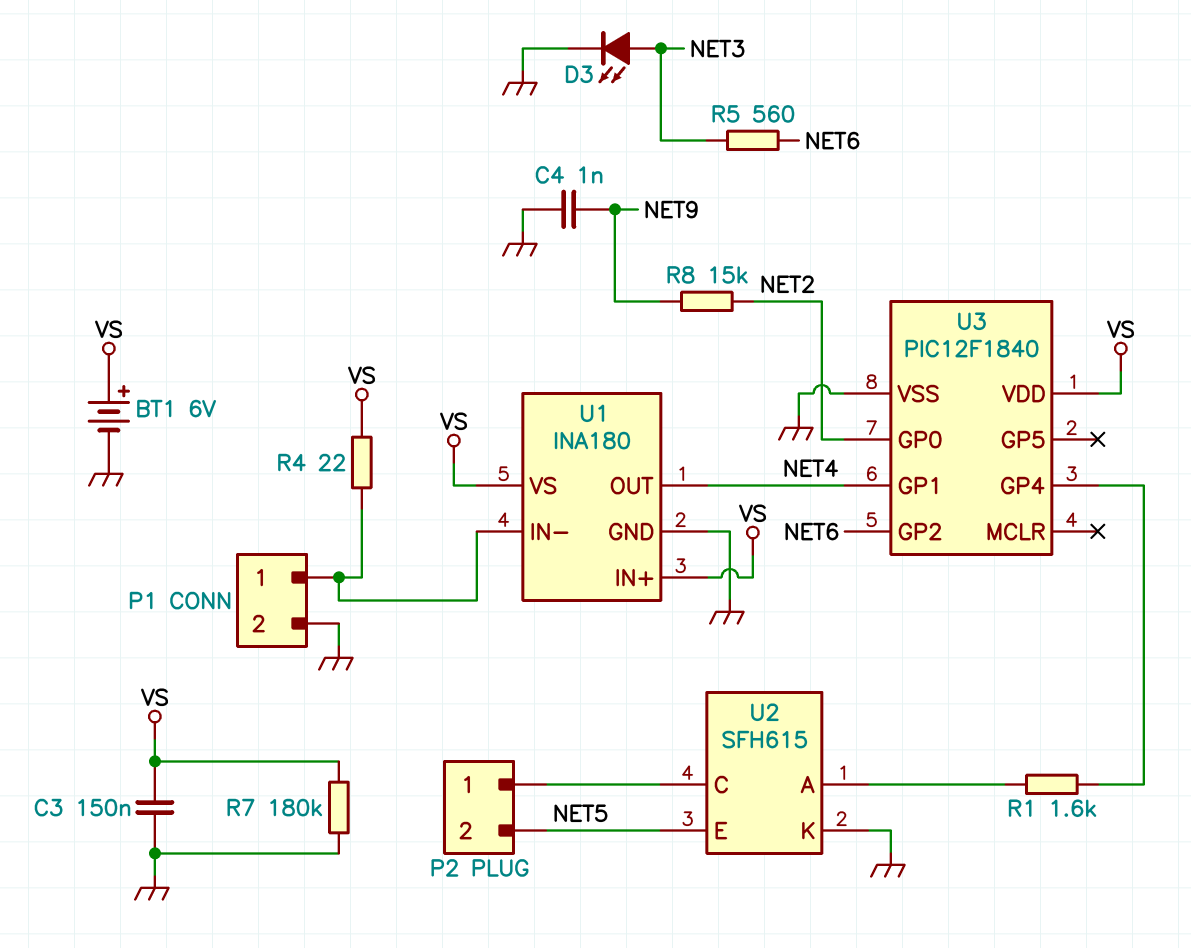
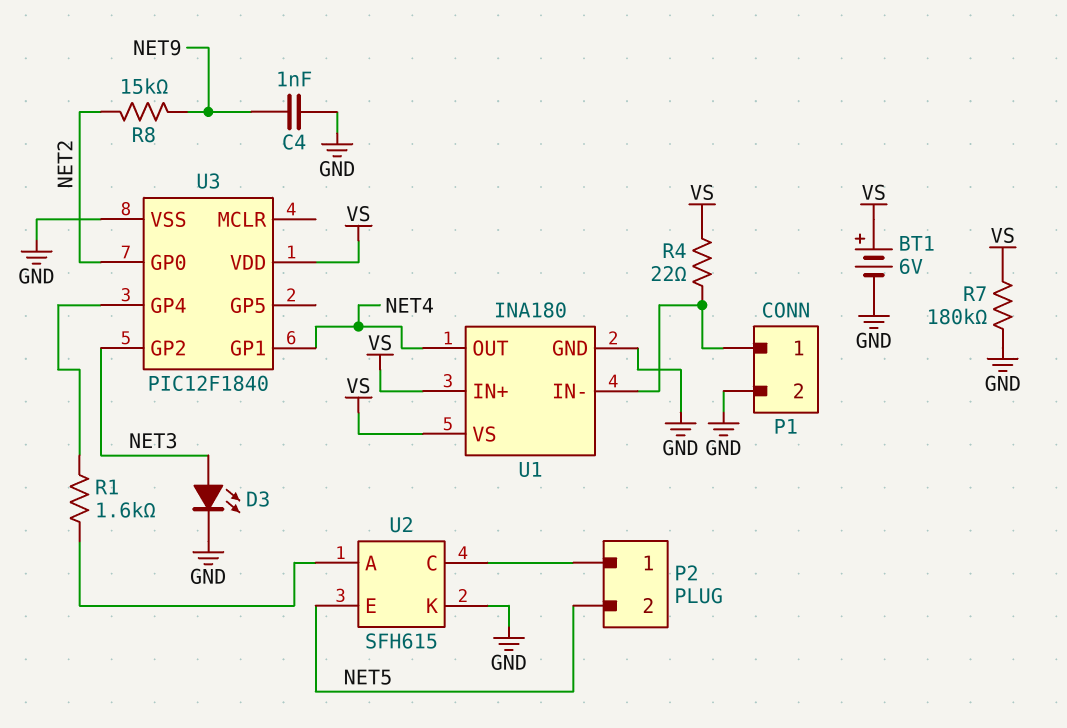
C3: 150nF (GND, VS) -> none
R5: 560 (NET3, NET6) -> none
U3 pin GP2: NET6 -> NET3

